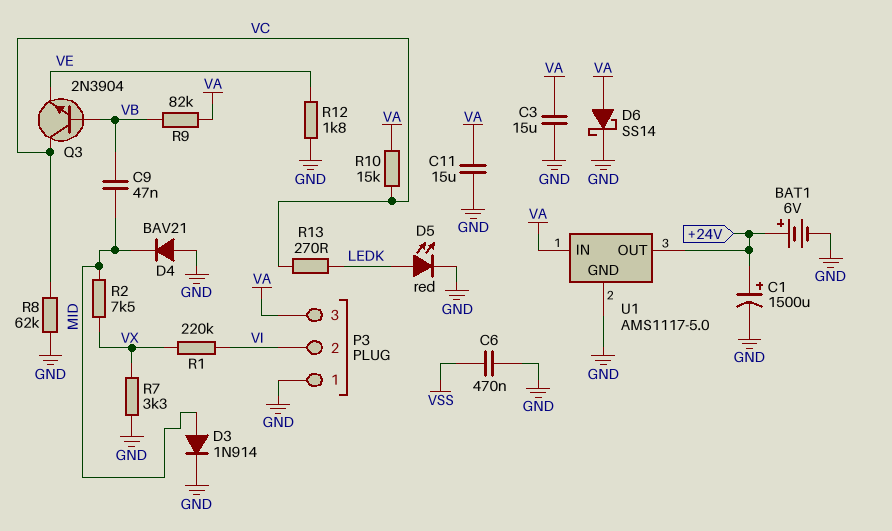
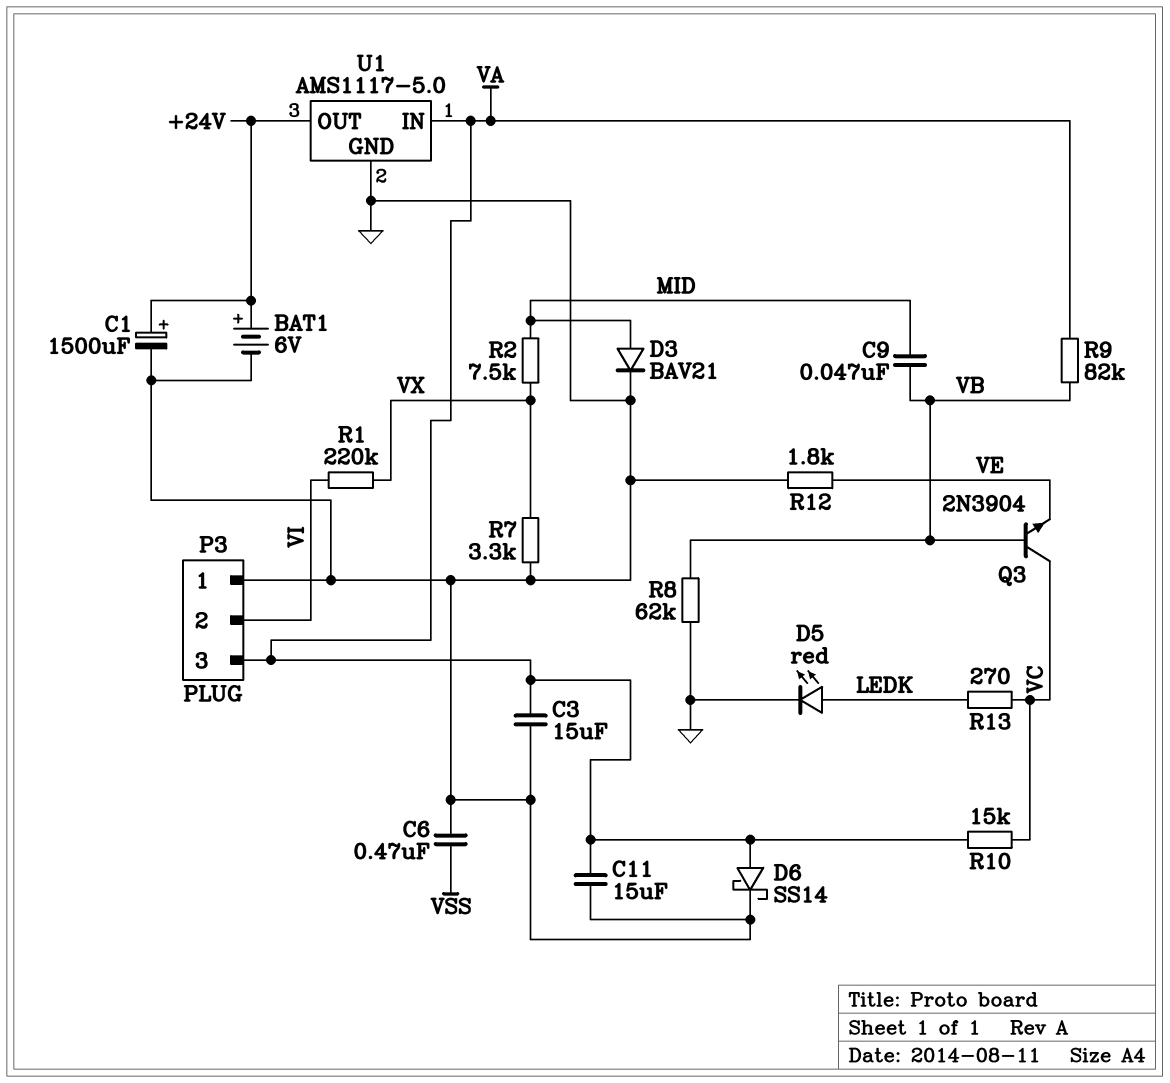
D3: diode 1N914 (A MID, K GND) -> diode BAV21 (A MID, K GND)
D4: diode BAV21 (A GND, K MID) -> none
R8: 62k (GND, VC) -> 62k (GND, VB)

